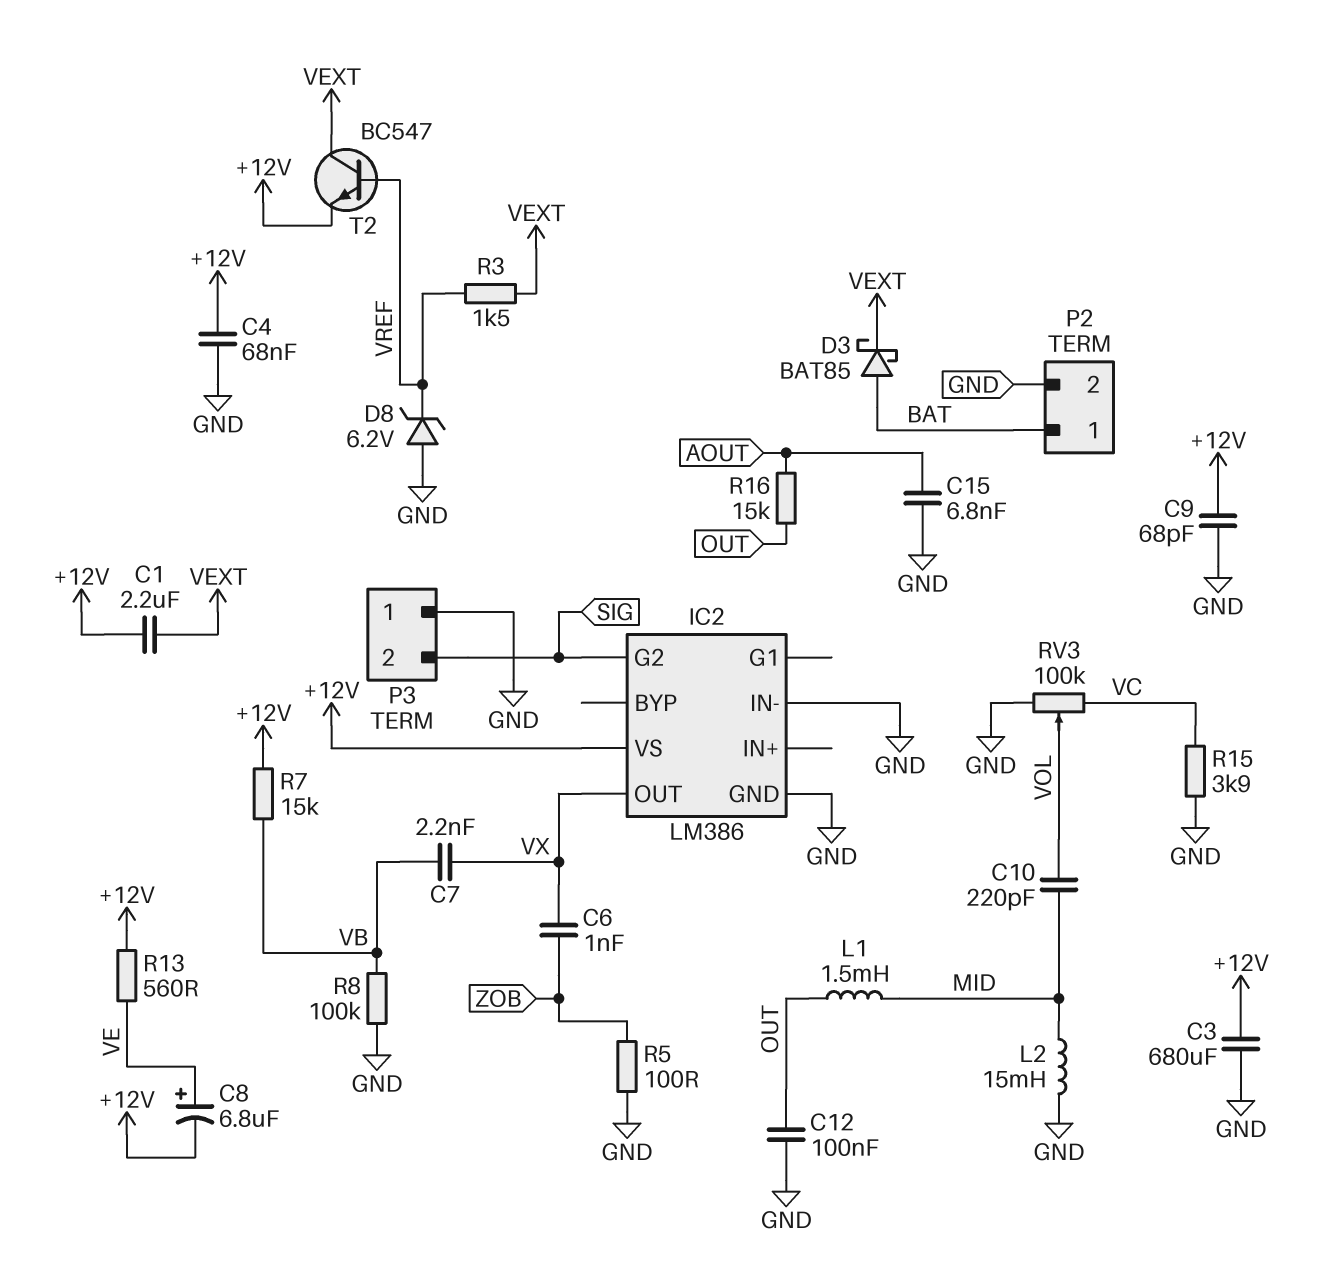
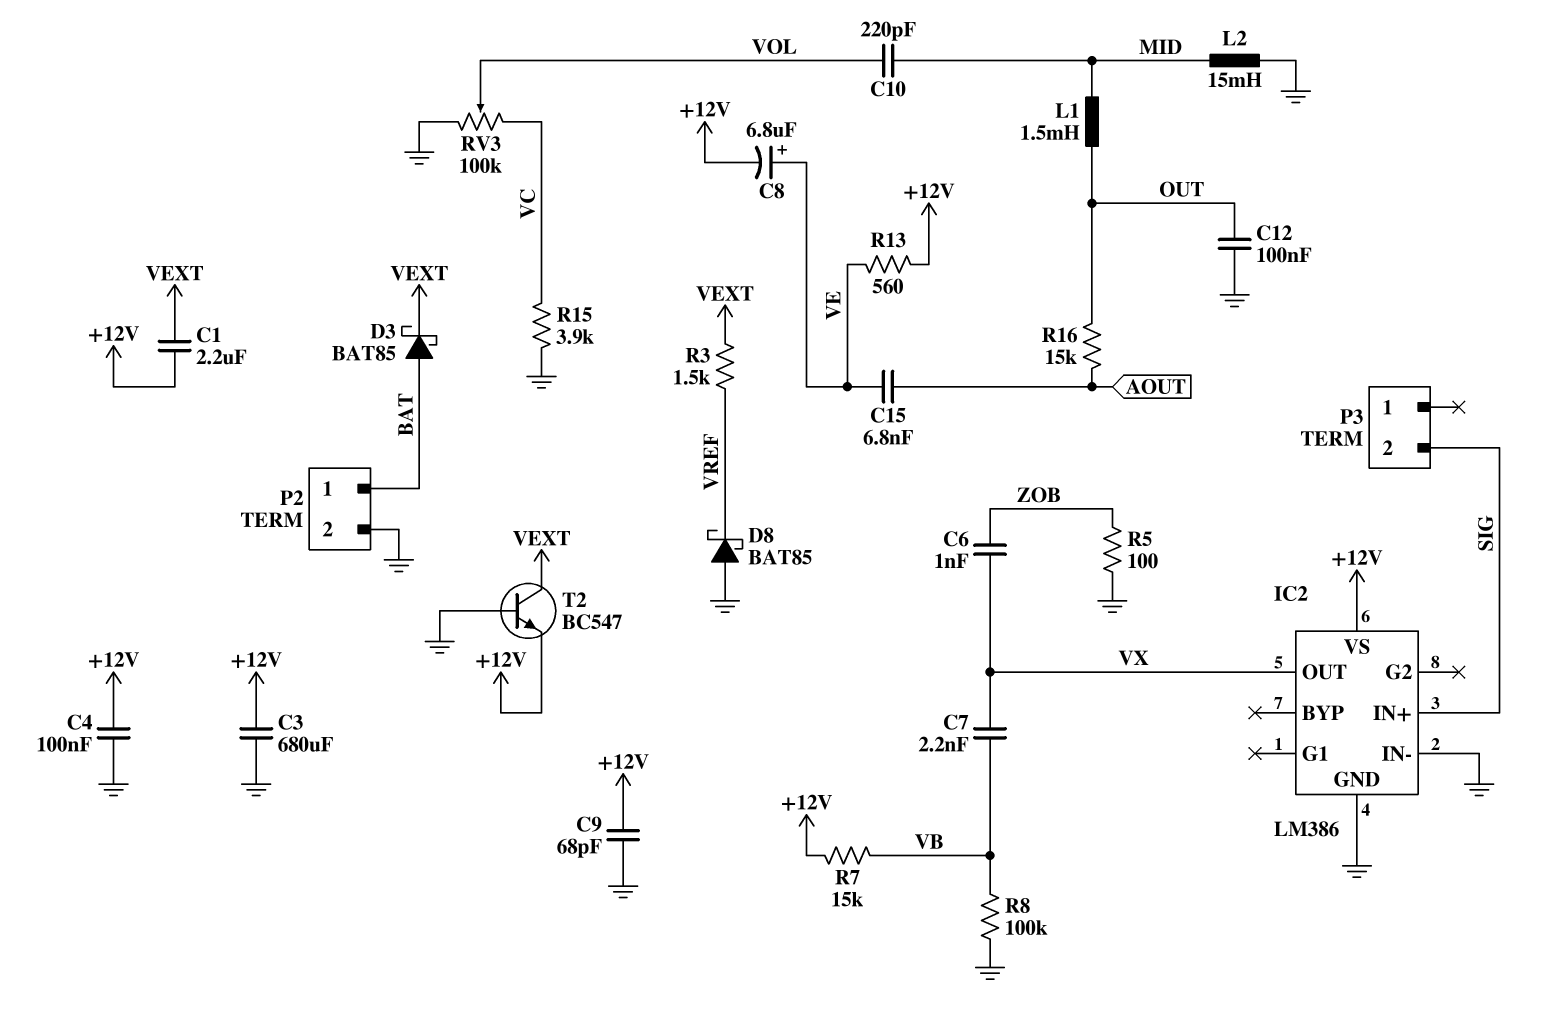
C4: 68nF (+12V, GND) -> 100nF (+12V, GND)
C15: 6.8nF (AOUT, GND) -> 6.8nF (AOUT, VE)
D8: zener 6.2V (A GND, K VREF) -> schottky BAT85 (A GND, K VREF)
IC2 pin G2: SIG -> none
IC2 pin IN+: none -> SIG
P3 pin 1: GND -> none
T2: NPN BC547 (B VREF, C VEXT, E +12V) -> NPN BC547 (B GND, C VEXT, E +12V)

